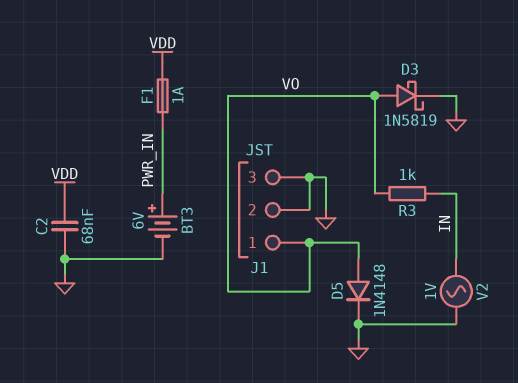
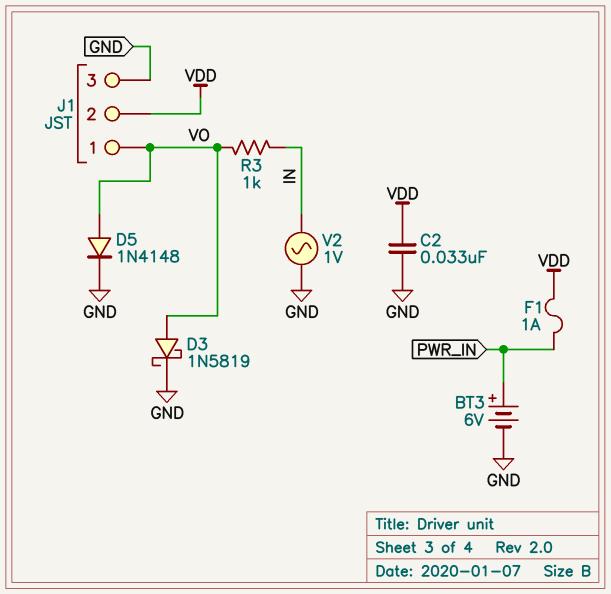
C2: 68nF (GND, VDD) -> 33nF (GND, VDD)
J1 pin 2: GND -> VDD

